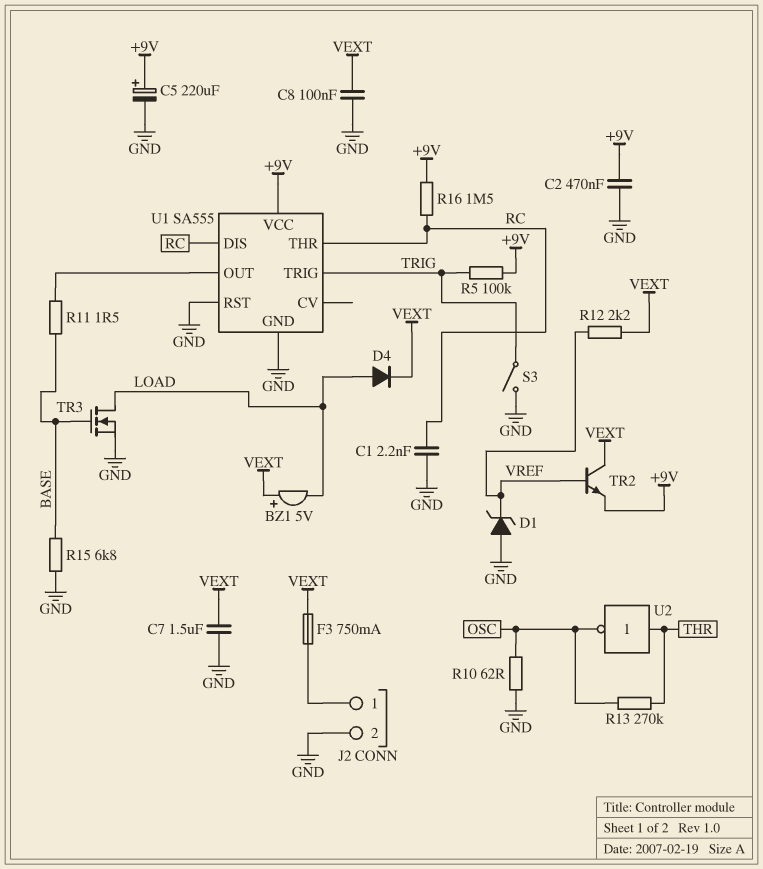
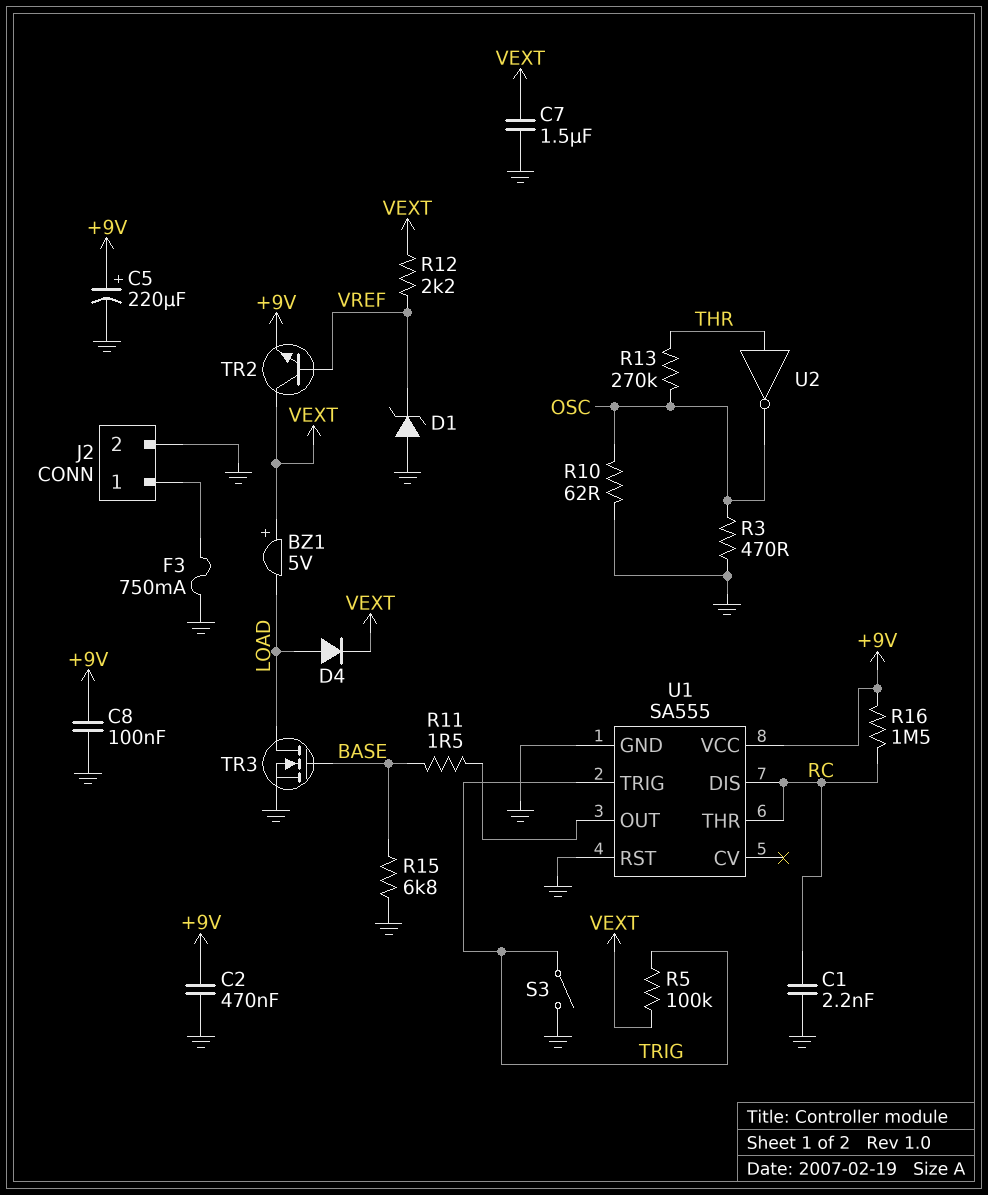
C8: 100nF (GND, VEXT) -> 100nF (+9V, GND)
F3: 750mA (J2/1, VEXT) -> 750mA (GND, J2/1)
R3: none -> 470 (GND, OSC)
R5: 100k (+9V, TRIG) -> 100k (TRIG, VEXT)

